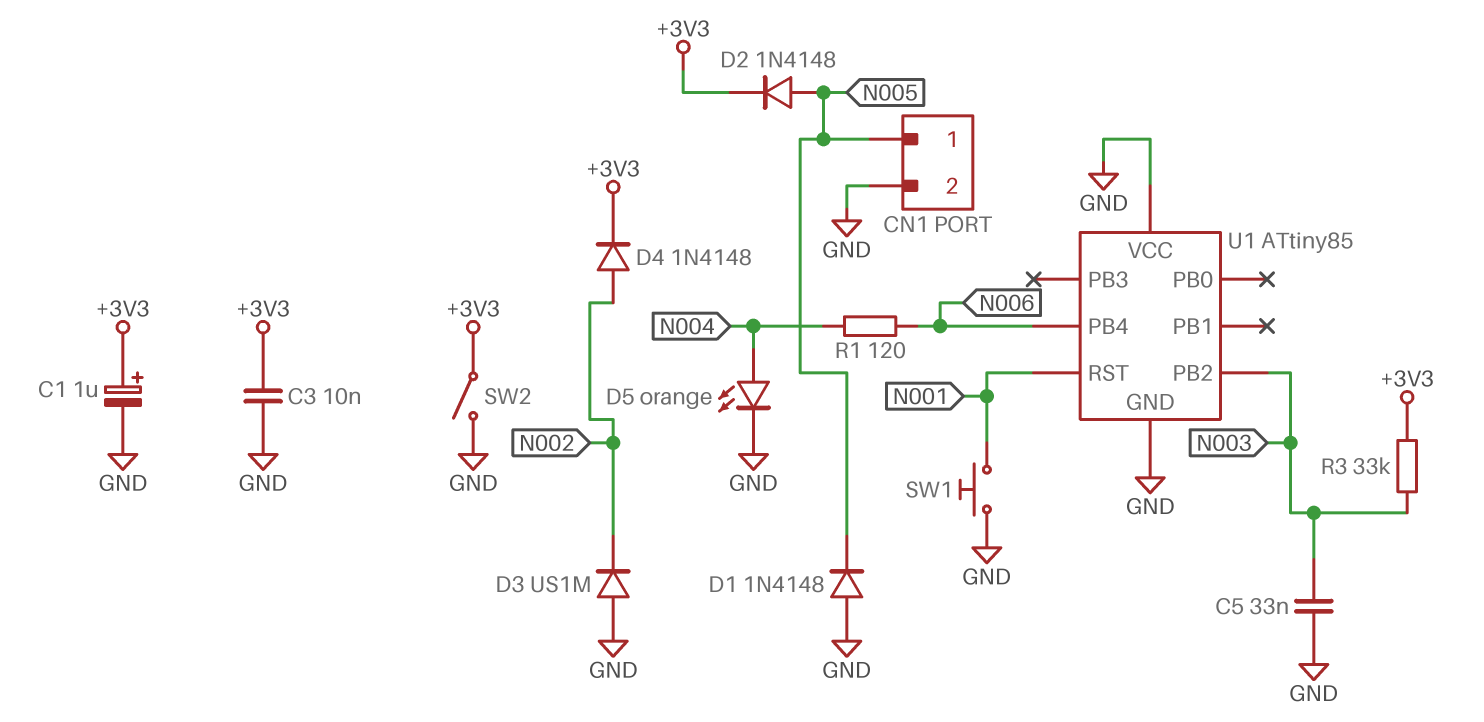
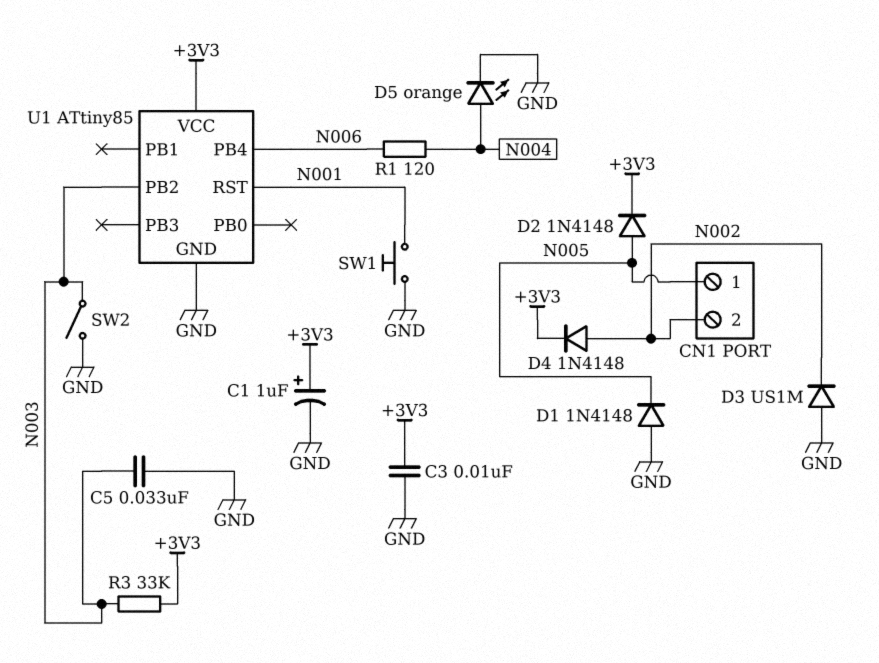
CN1 pin 2: GND -> N002
SW2: switch (+3V3, GND) -> switch (GND, N003)
U1 pin VCC: GND -> +3V3

